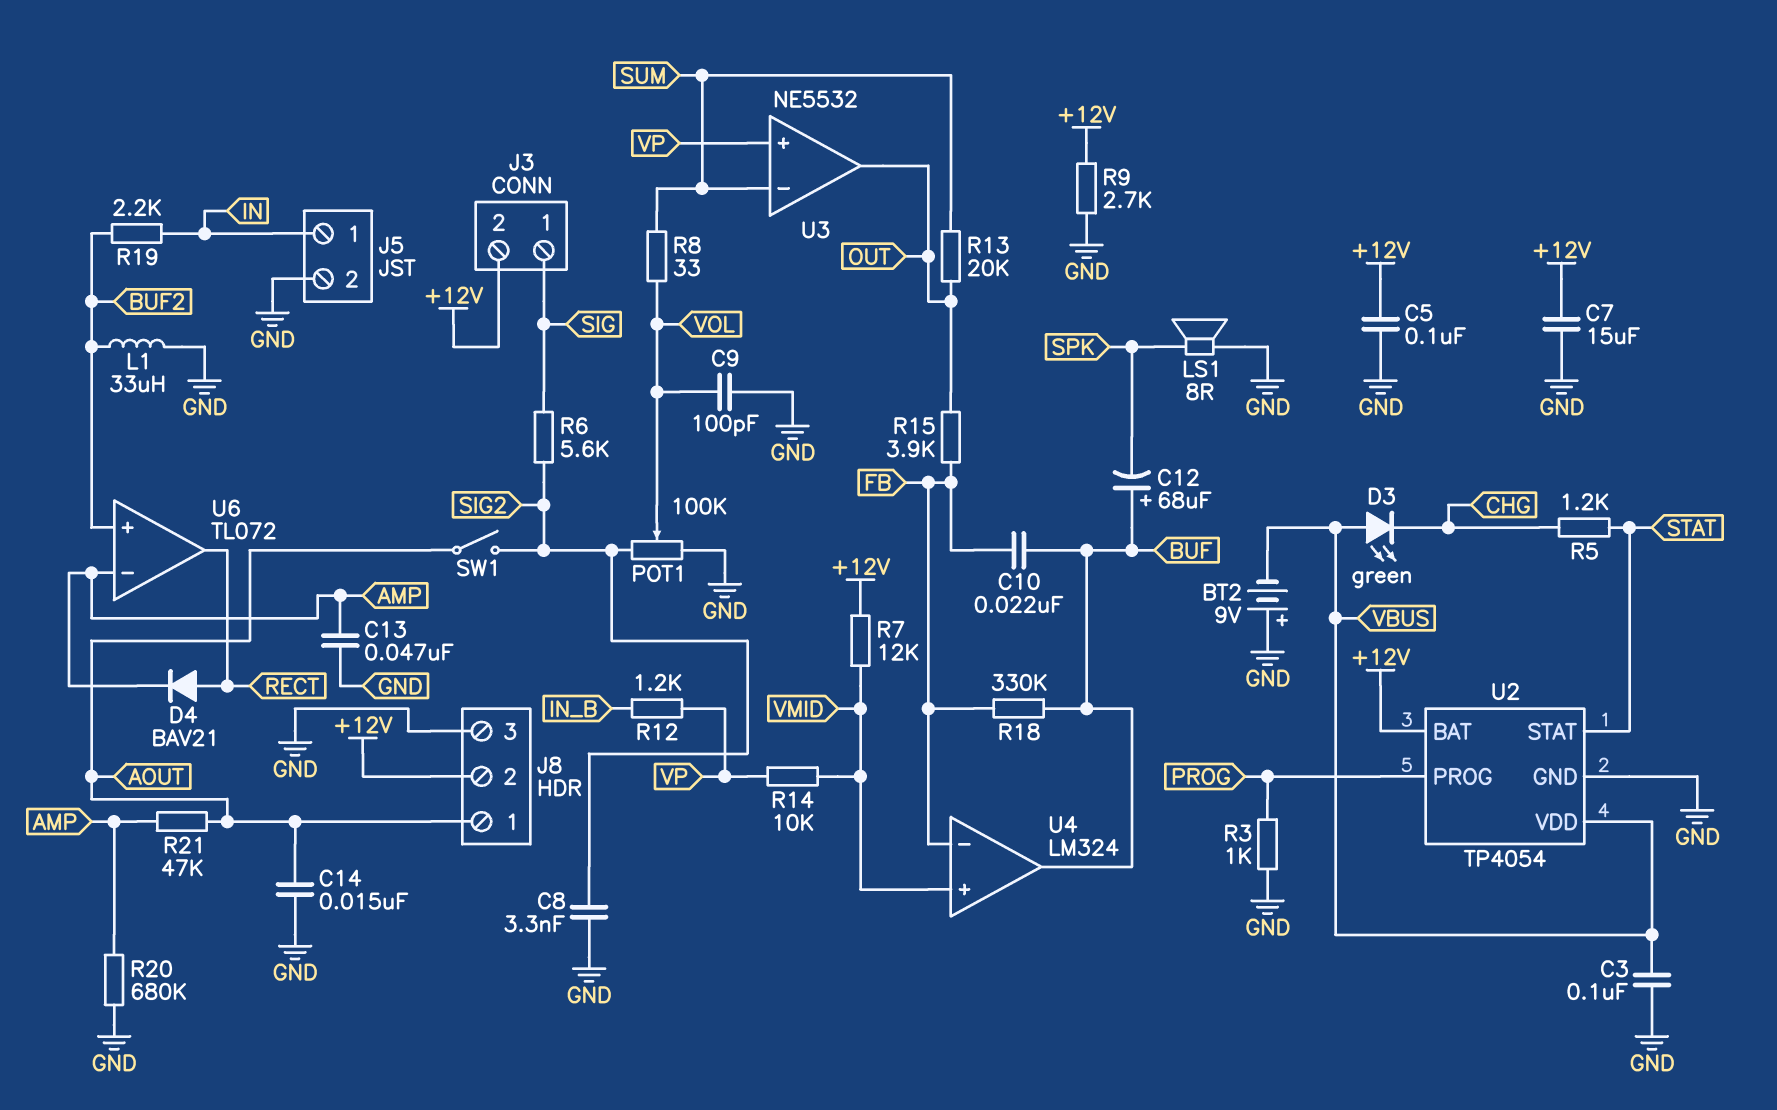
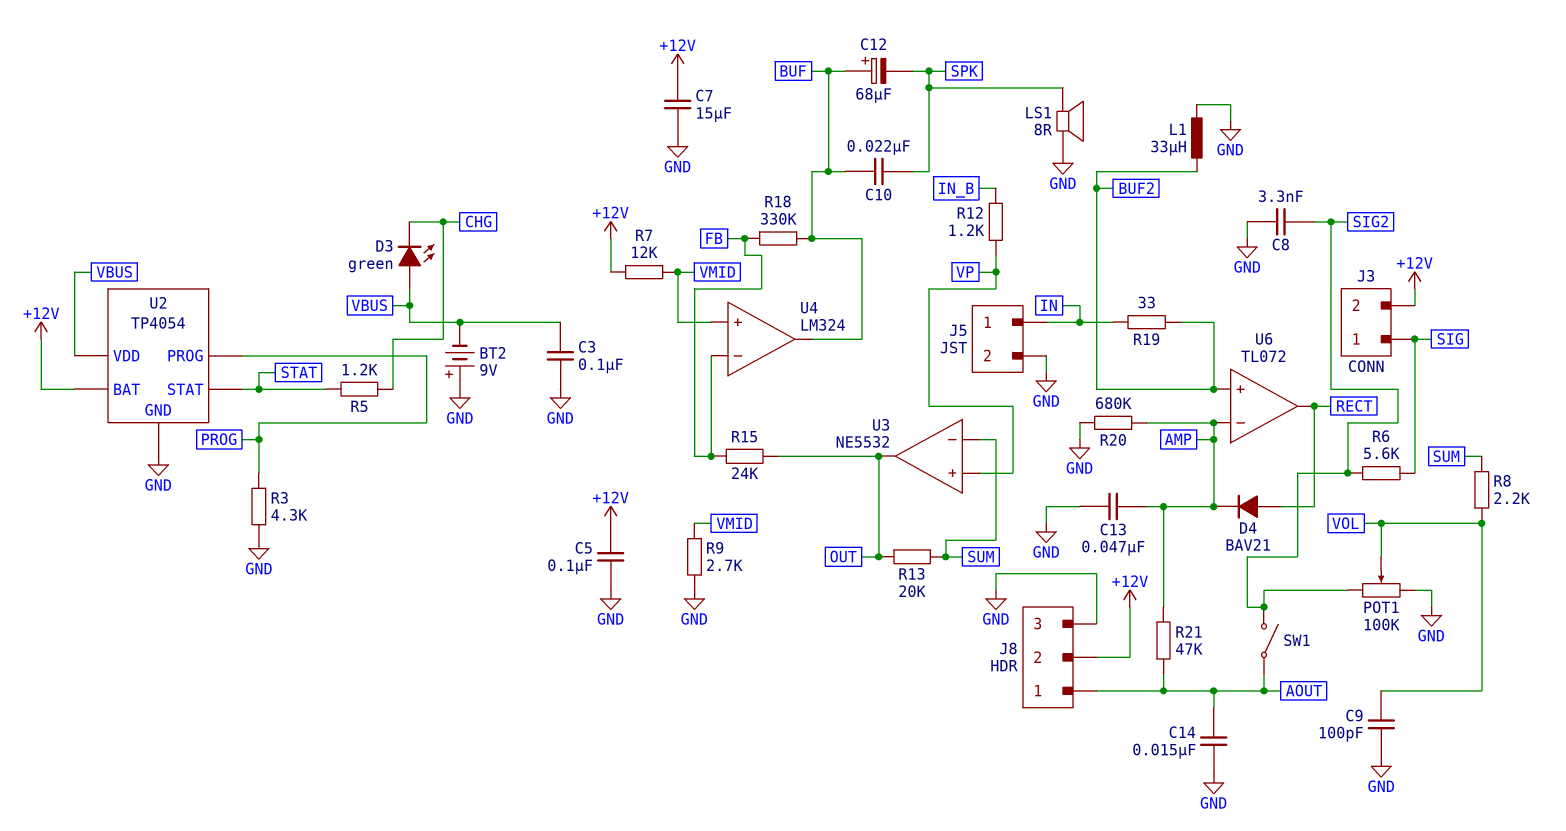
C10: 22nF (BUF, FB) -> 22nF (BUF, SPK)
R3: 1k (GND, PROG) -> 4.3k (GND, PROG)
R8: 33 (SUM, VOL) -> 2.2k (SUM, VOL)
R9: 2.7k (+12V, GND) -> 2.7k (GND, VMID)
R14: 10k (VMID, VP) -> none
R15: 3.9k (FB, OUT) -> 24k (FB, OUT)
R19: 2.2k (BUF2, IN) -> 33 (BUF2, IN)

